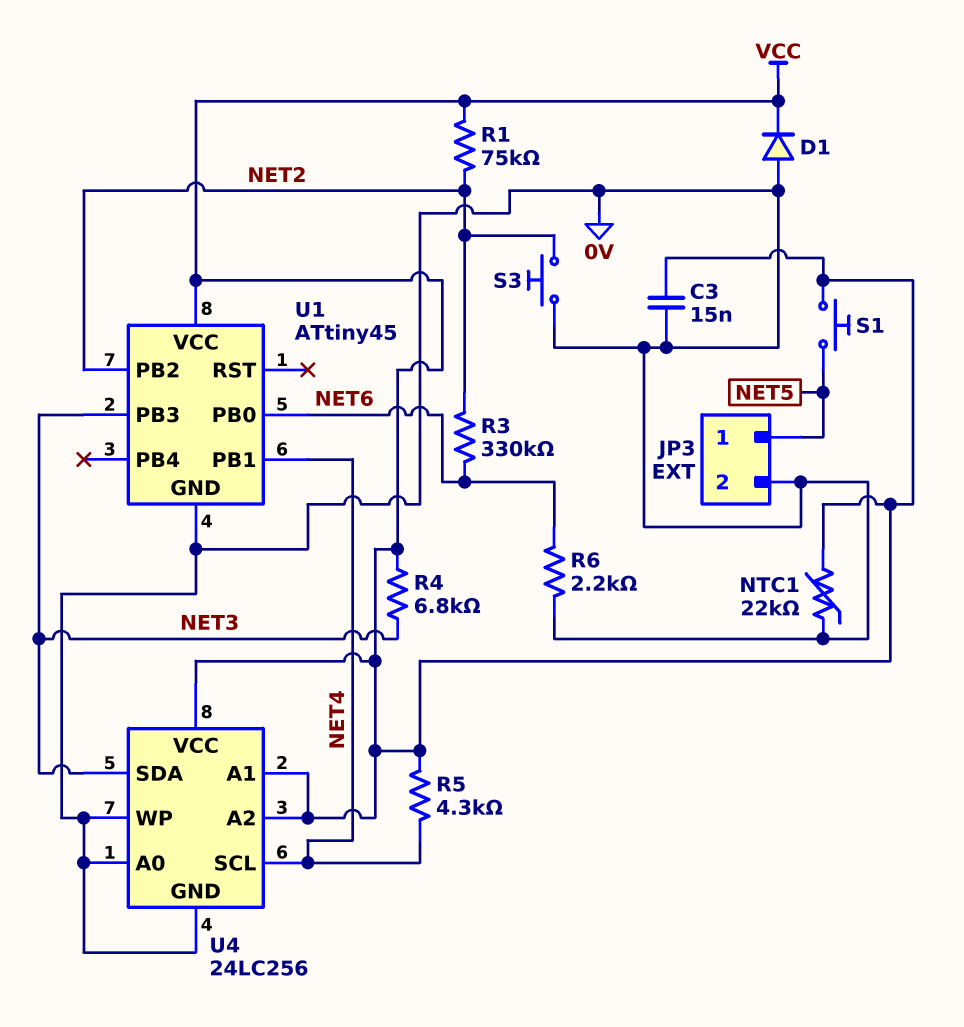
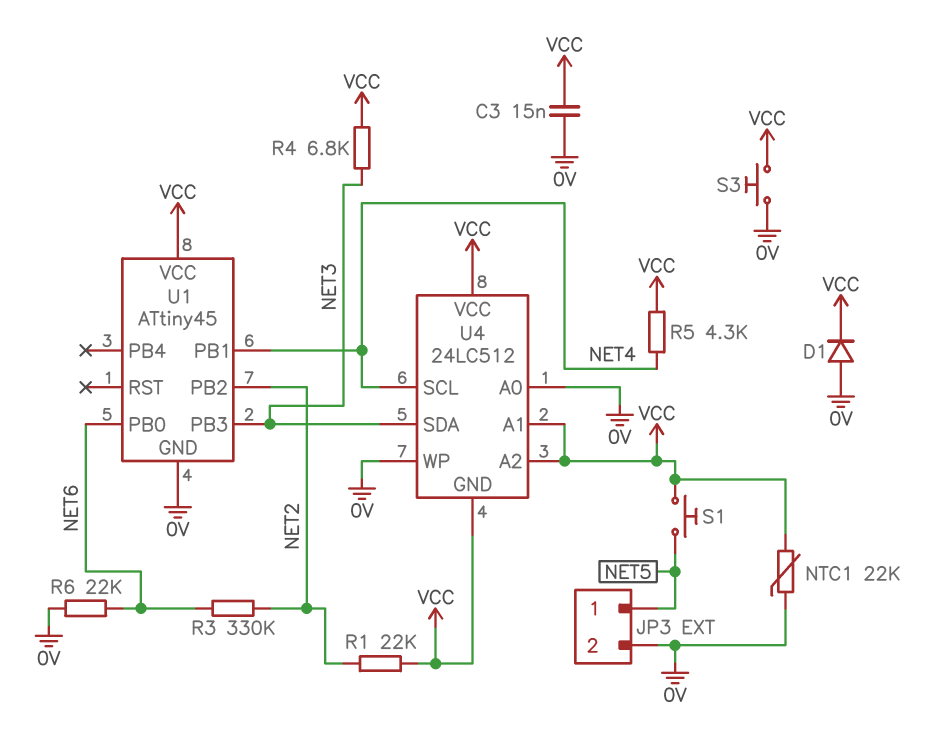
R1: 75k (NET2, VCC) -> 22k (NET2, VCC)
R6: 2.2k (0V, NET6) -> 22k (0V, NET6)
S3: button (0V, NET2) -> button (0V, VCC)
U4: 24LC256 -> 24LC512
U4 pin GND: 0V -> VCC

